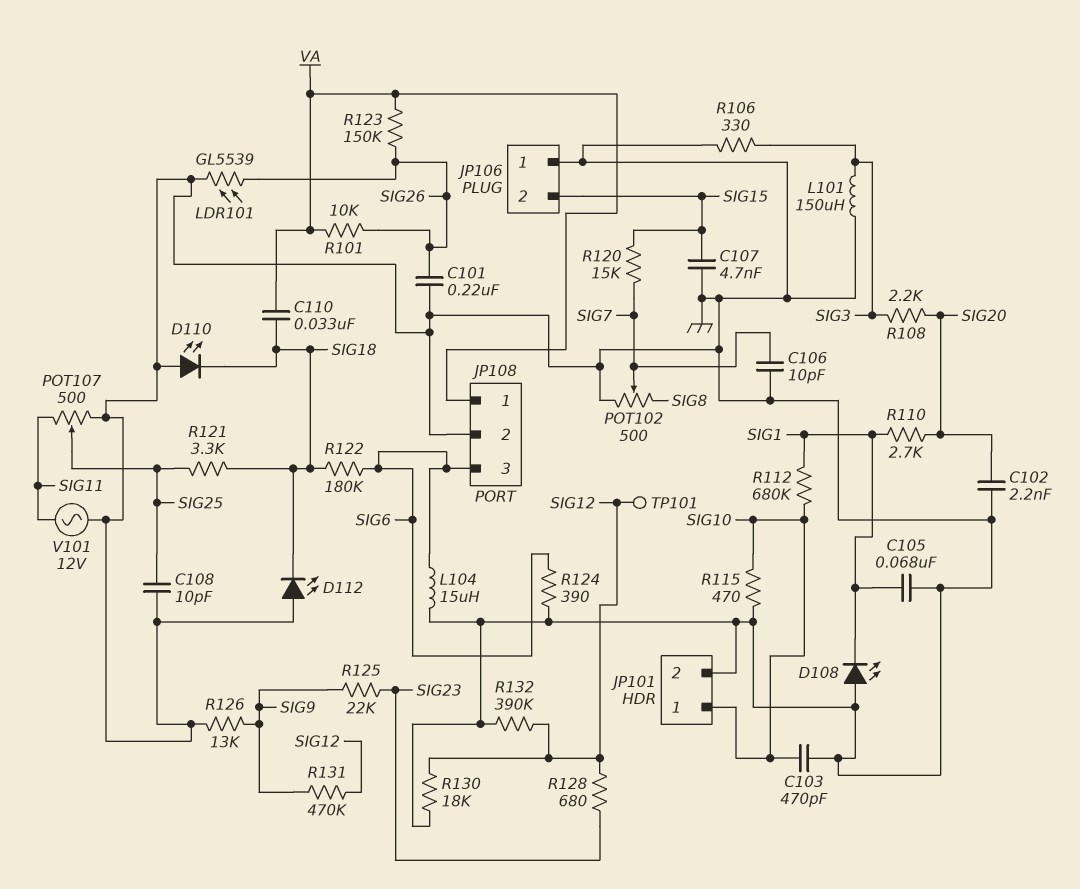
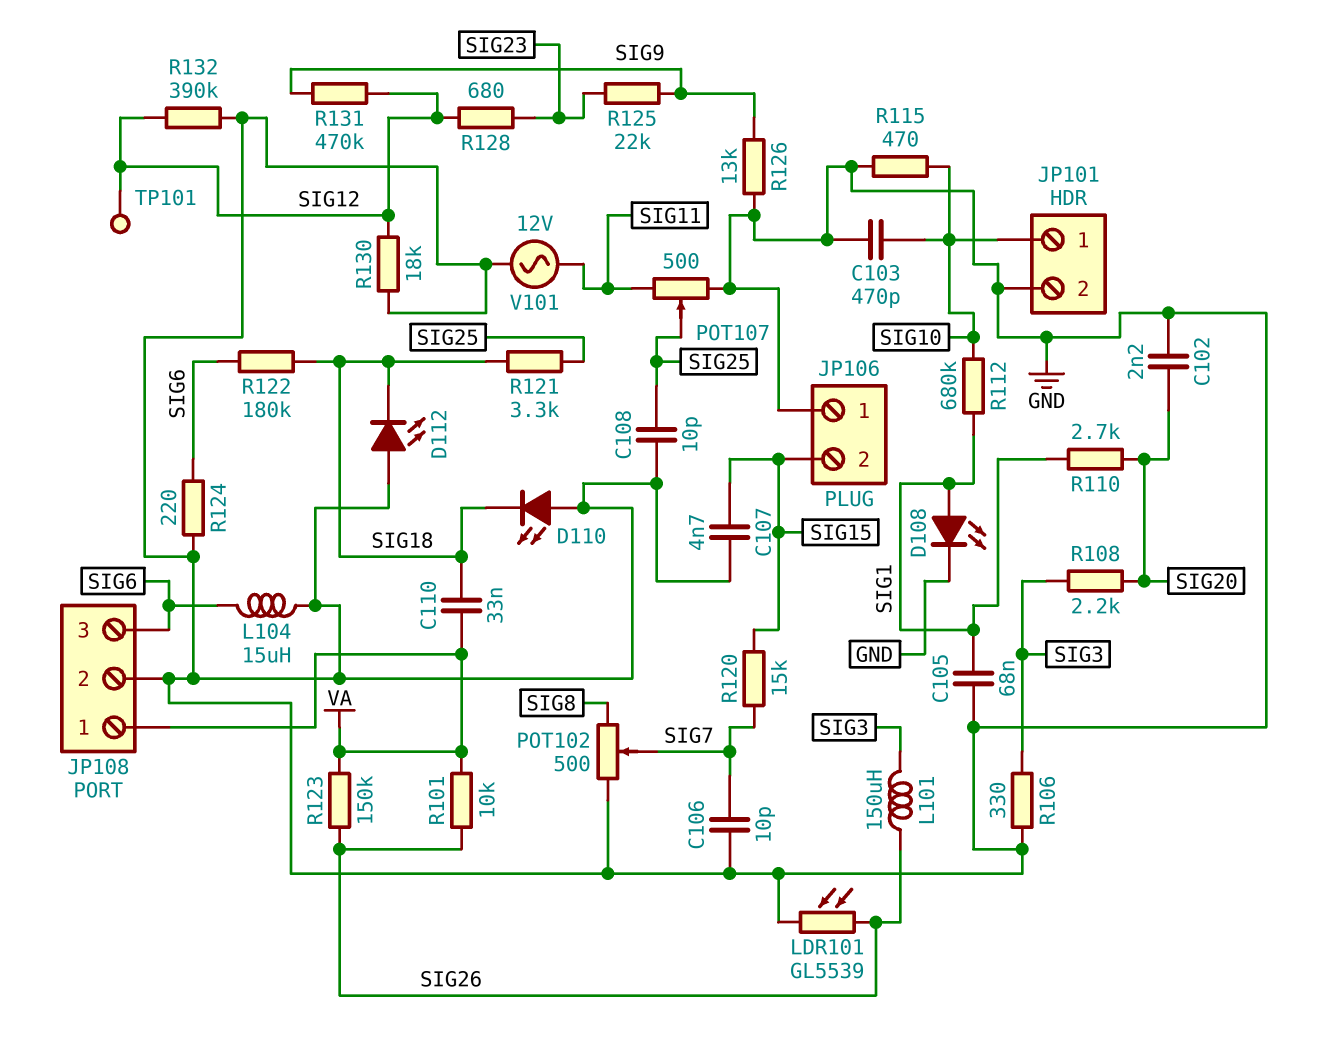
C101: 220nF (GND, SIG26) -> none
D108: LED (A GND, K SIG1) -> LED (A SIG1, K GND)
L101: 150uH (GND, SIG3) -> 150uH (SIG3, SIG26)
R124: 390 (GND, SIG6) -> 220 (GND, SIG6)

